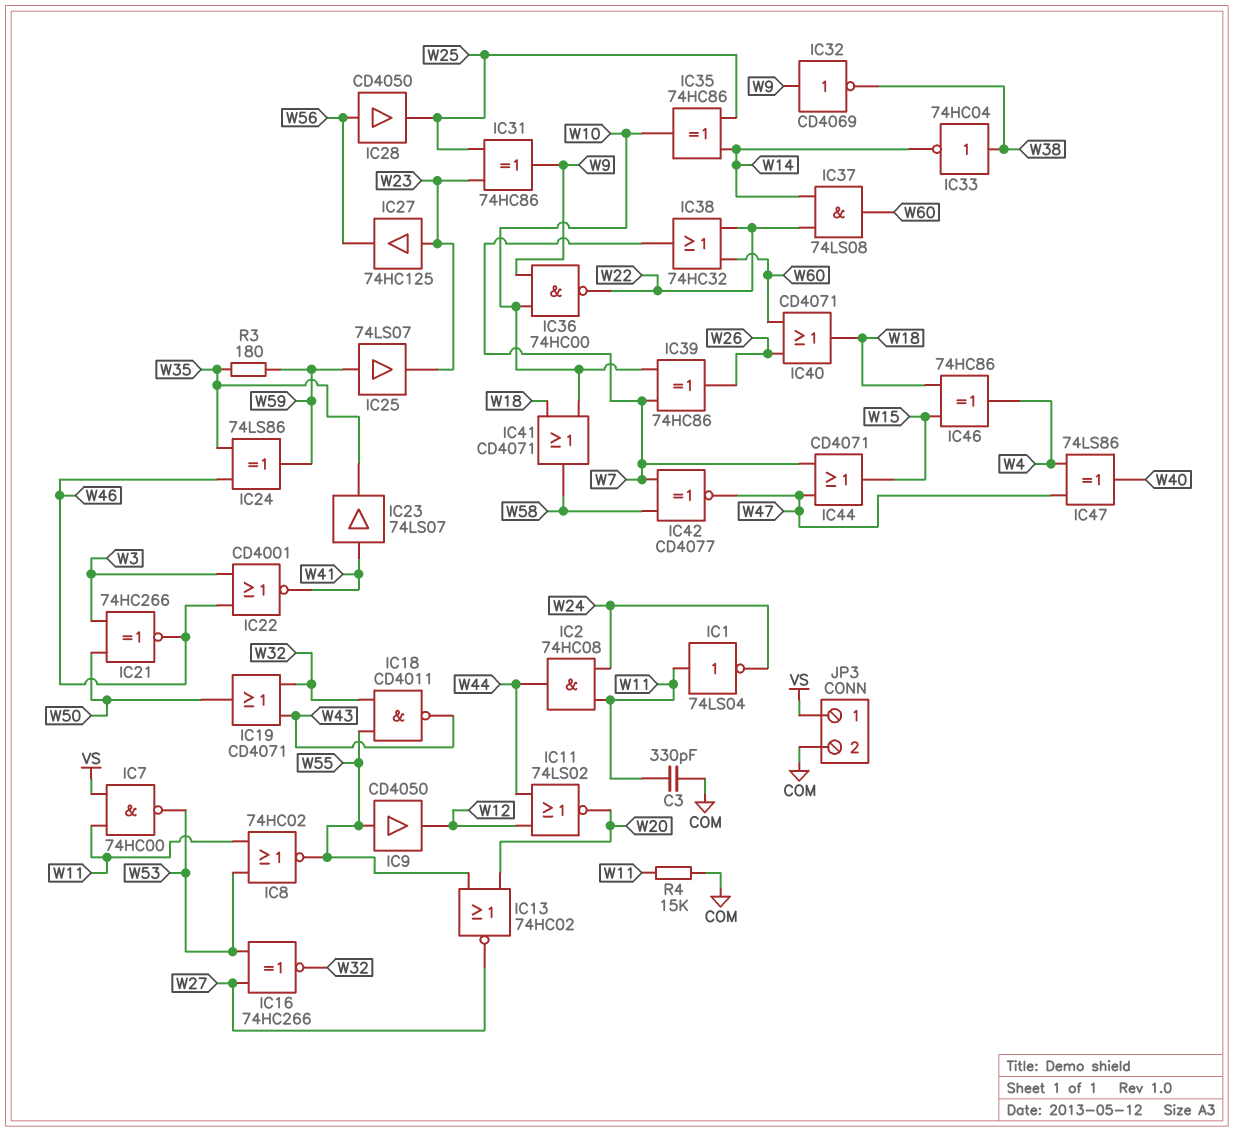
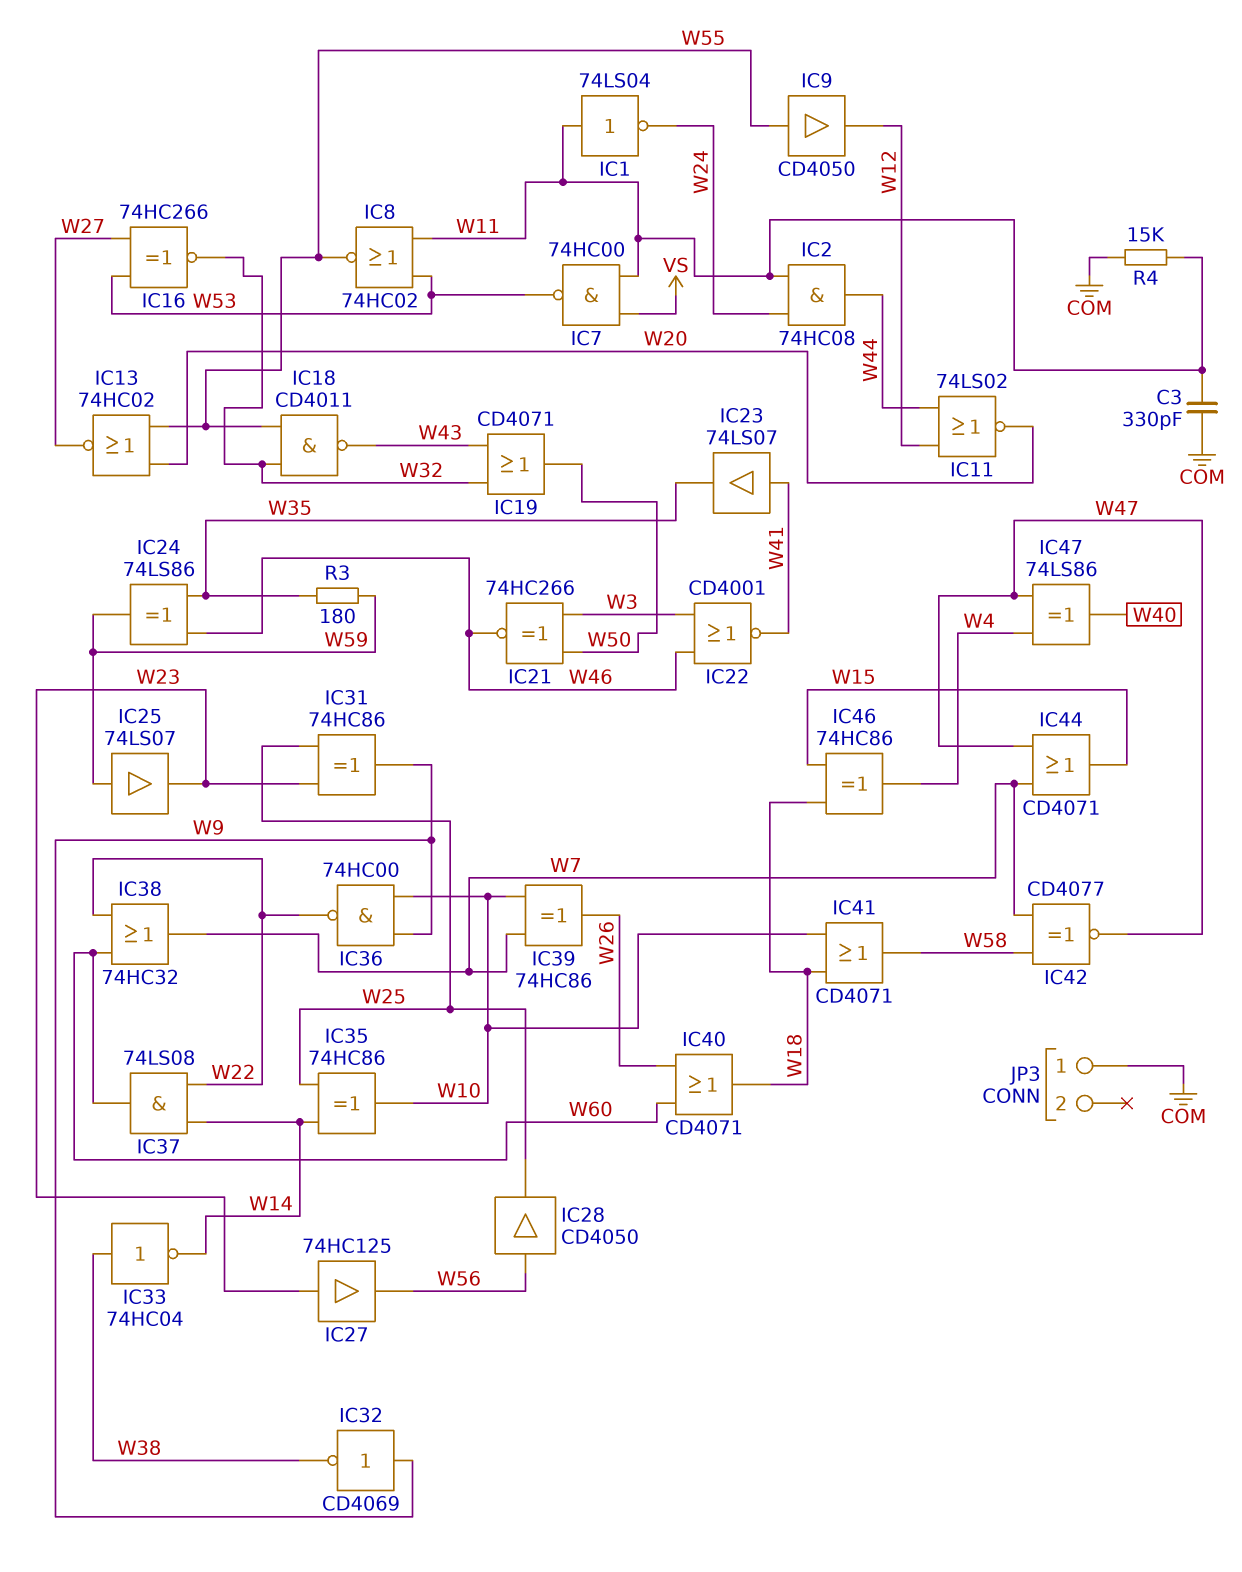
JP3 pin 1: VS -> COM
JP3 pin 2: COM -> none

